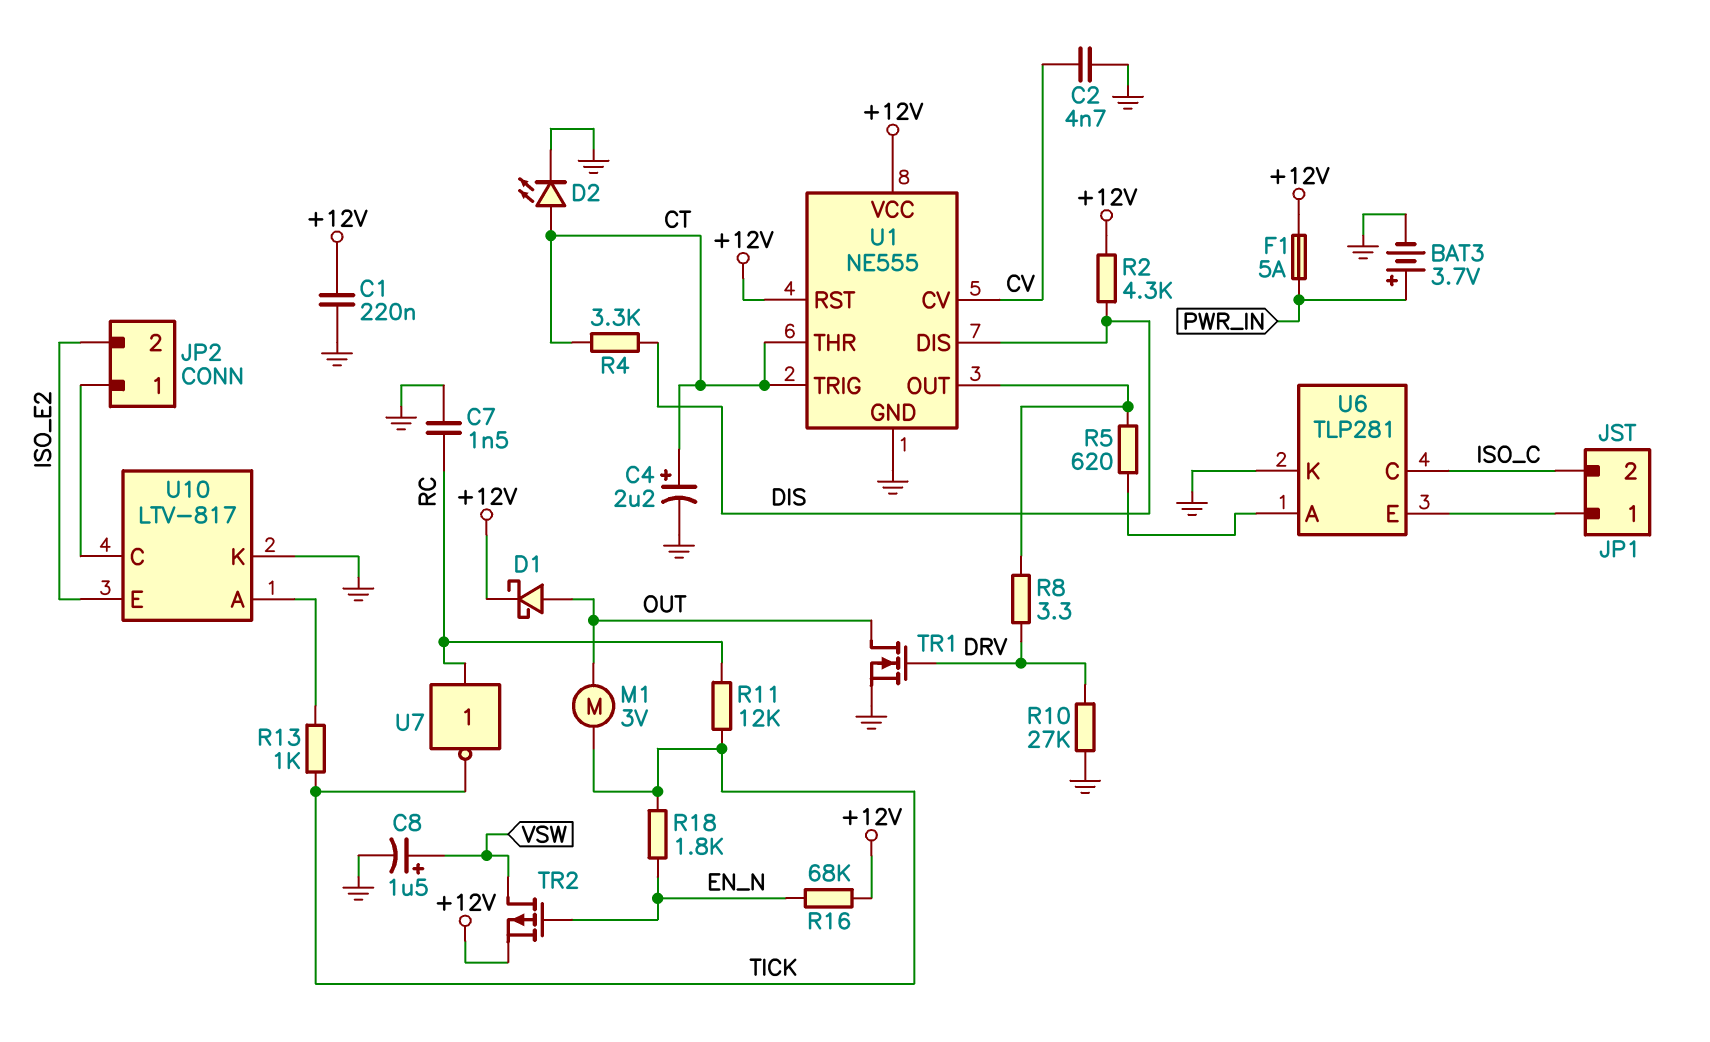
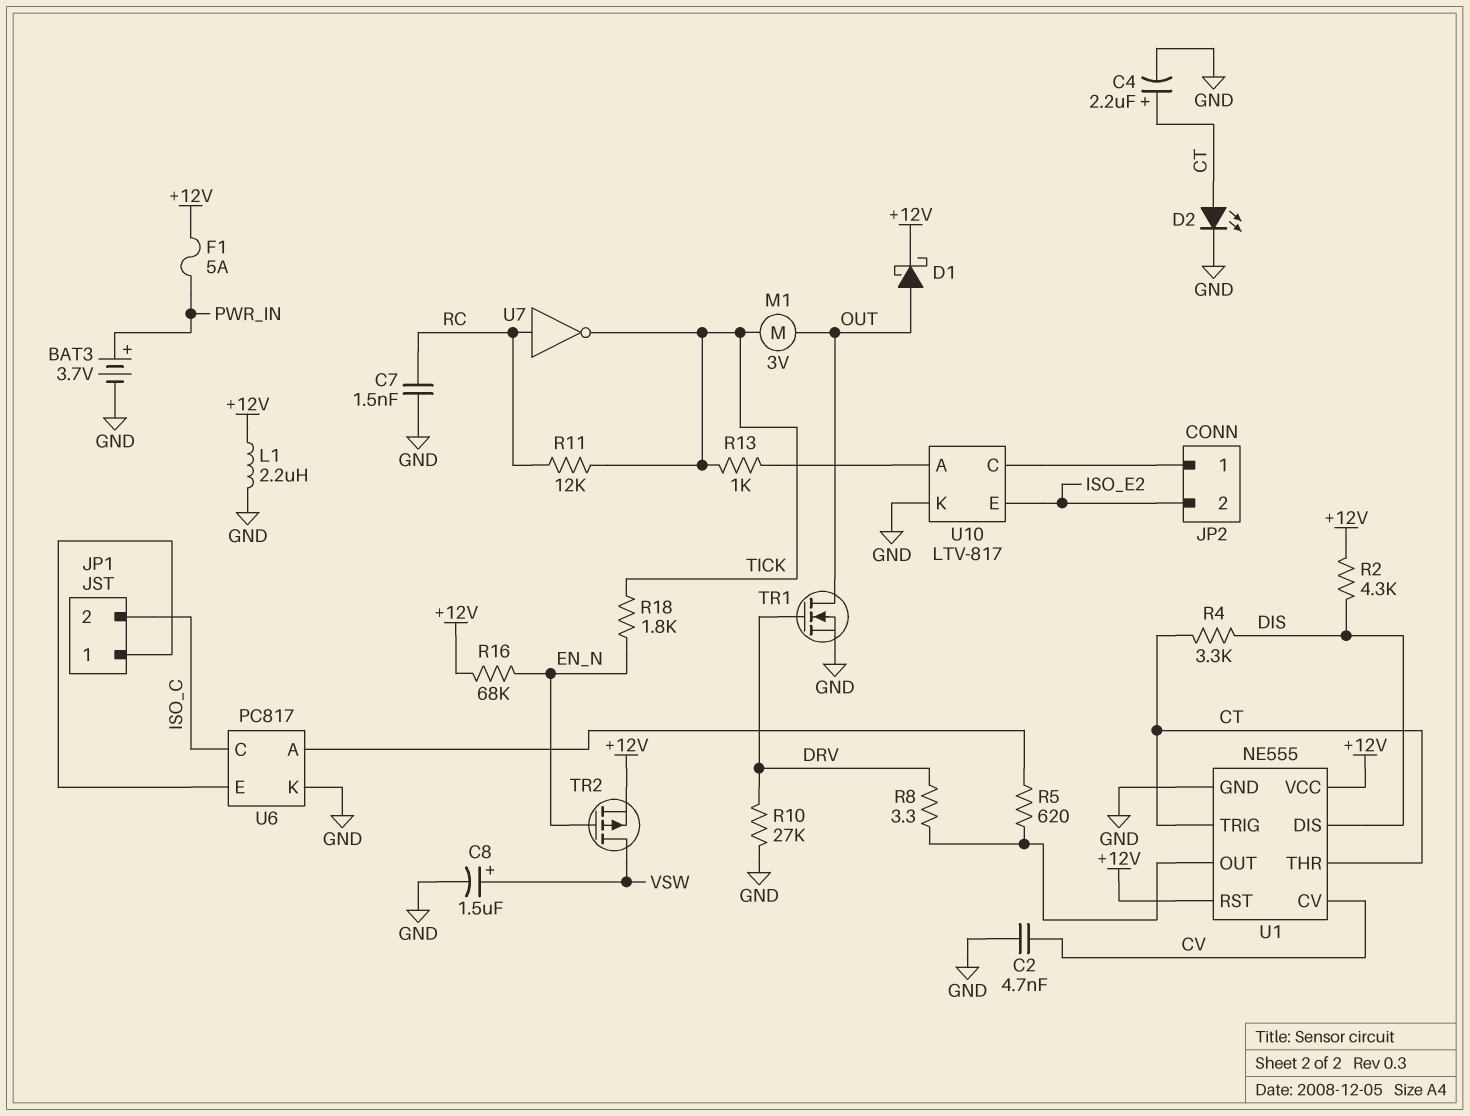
C1: 220nF (+12V, GND) -> none
L1: none -> 2.2uH (+12V, GND)
U6: TLP281 -> PC817

